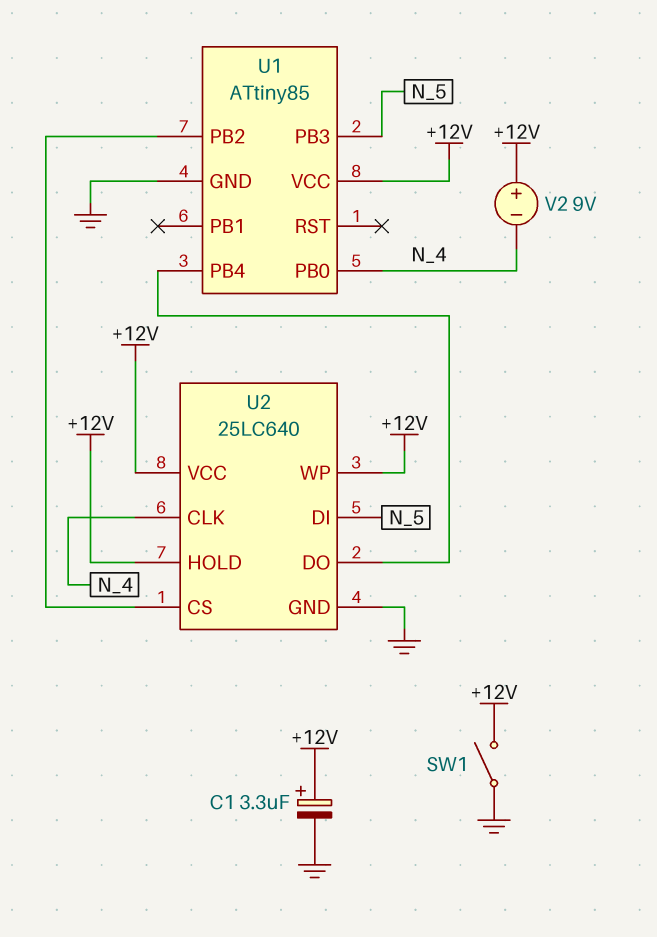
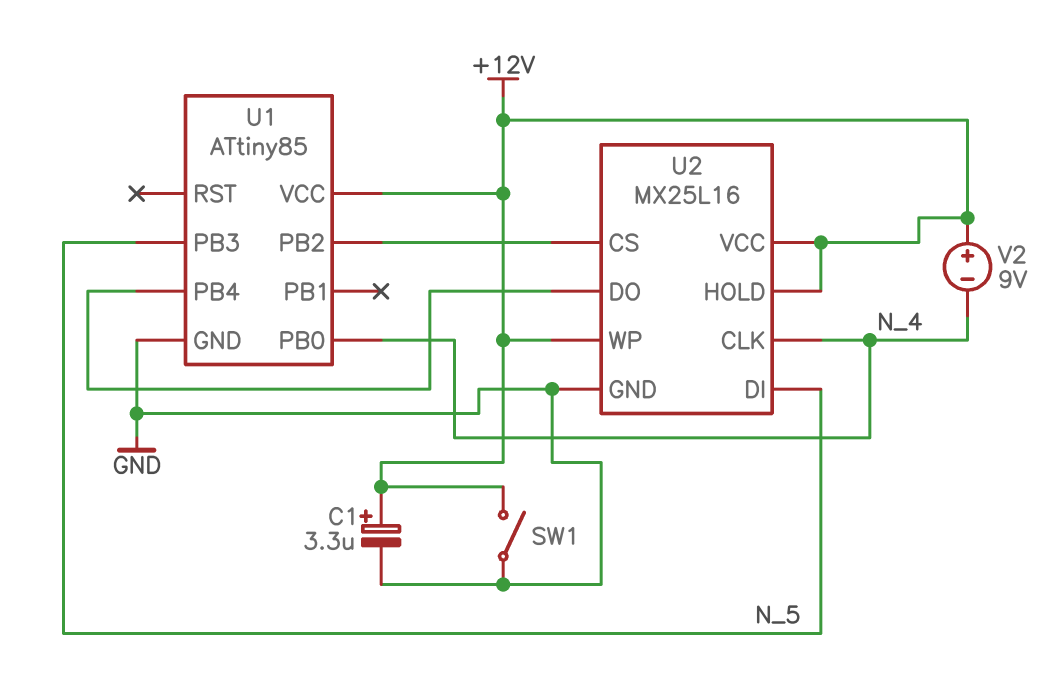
U2: 25LC640 -> MX25L16

